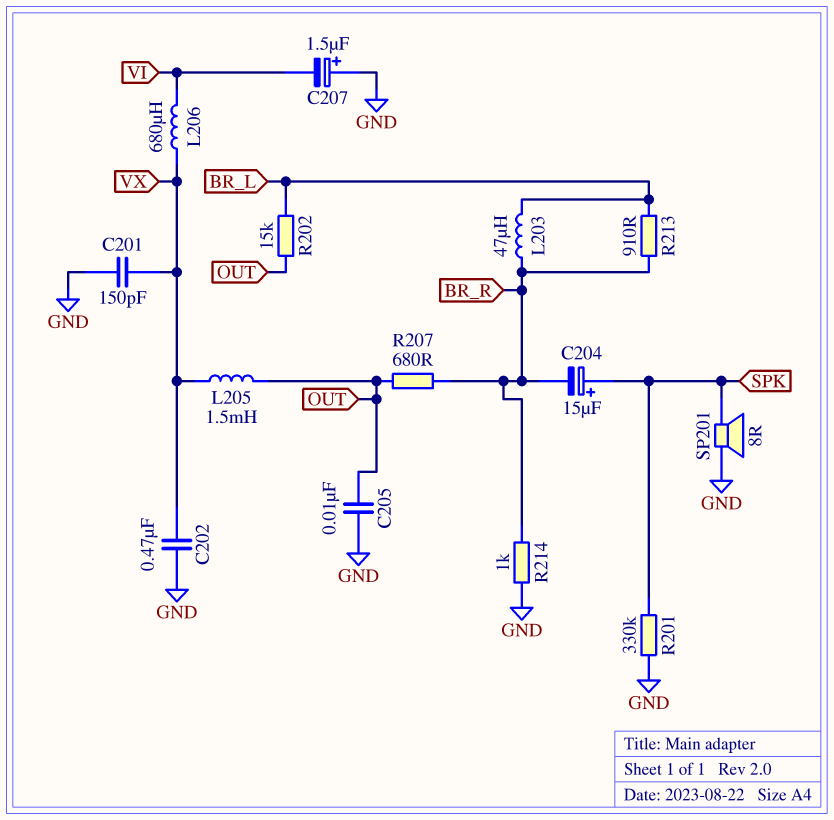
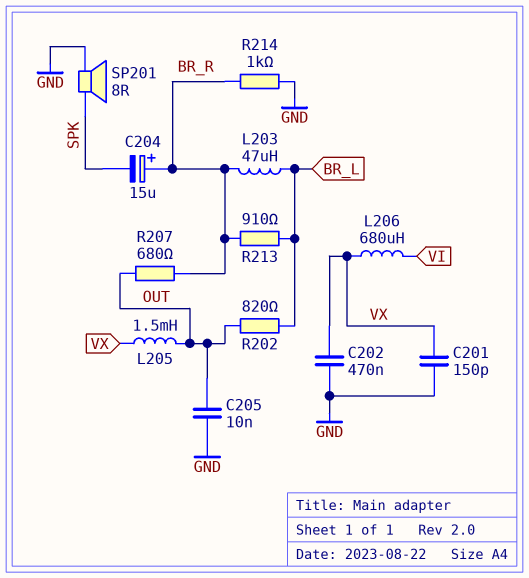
C204: 15uF (plus SPK, minus BR_R) -> 15uF (plus BR_R, minus SPK)
C207: 1.5uF (plus GND, minus VI) -> none
R201: 330k (GND, SPK) -> none
R202: 15k (BR_L, OUT) -> 820 (BR_L, OUT)

